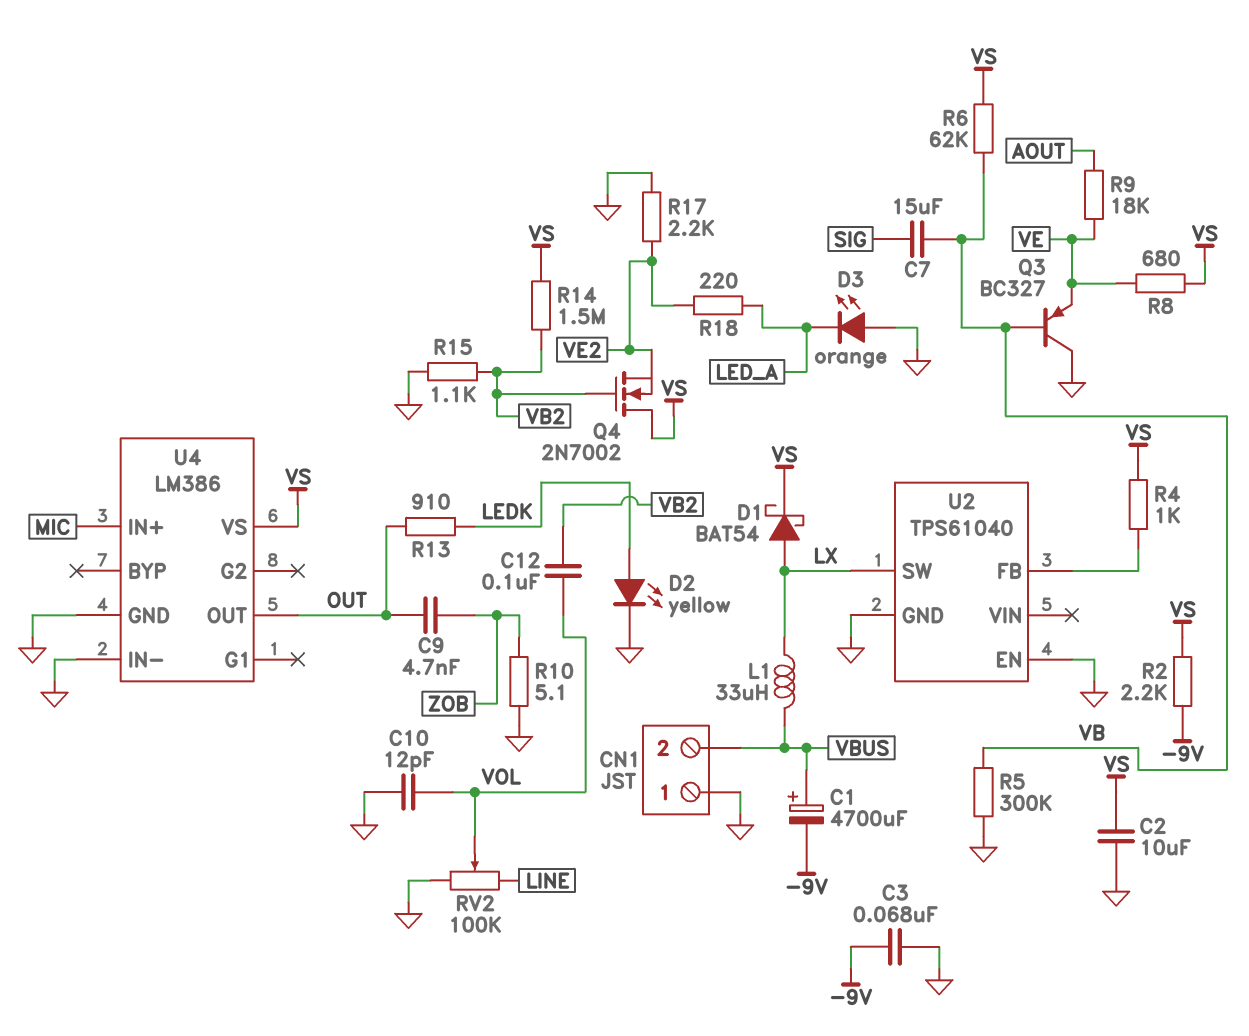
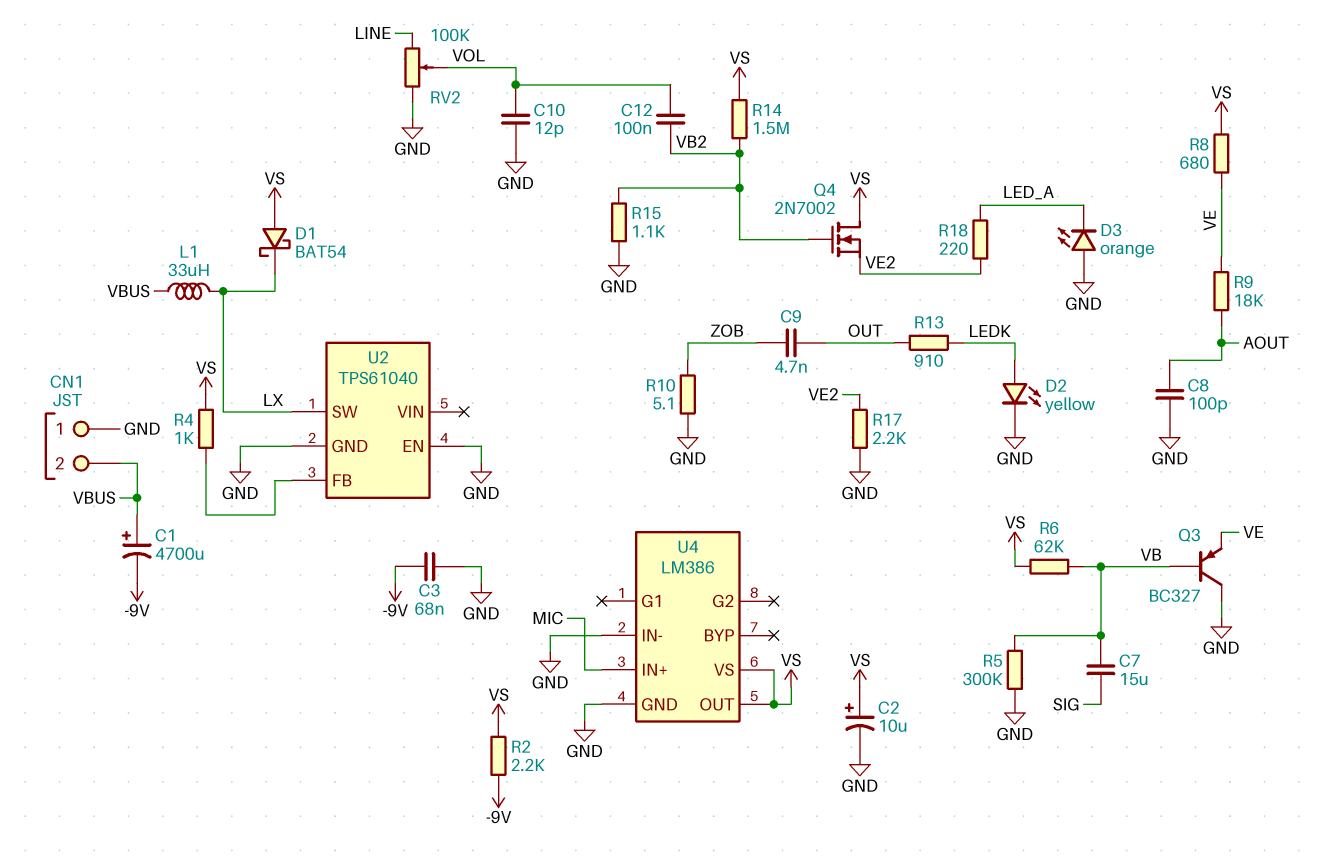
C2: 10uF (GND, VS) -> 10uF (plus VS, minus GND)
C8: none -> 100pF (AOUT, GND)
D1: schottky BAT54 (A LX, K VS) -> schottky BAT54 (A VS, K LX)
U4 pin OUT: OUT -> VS

